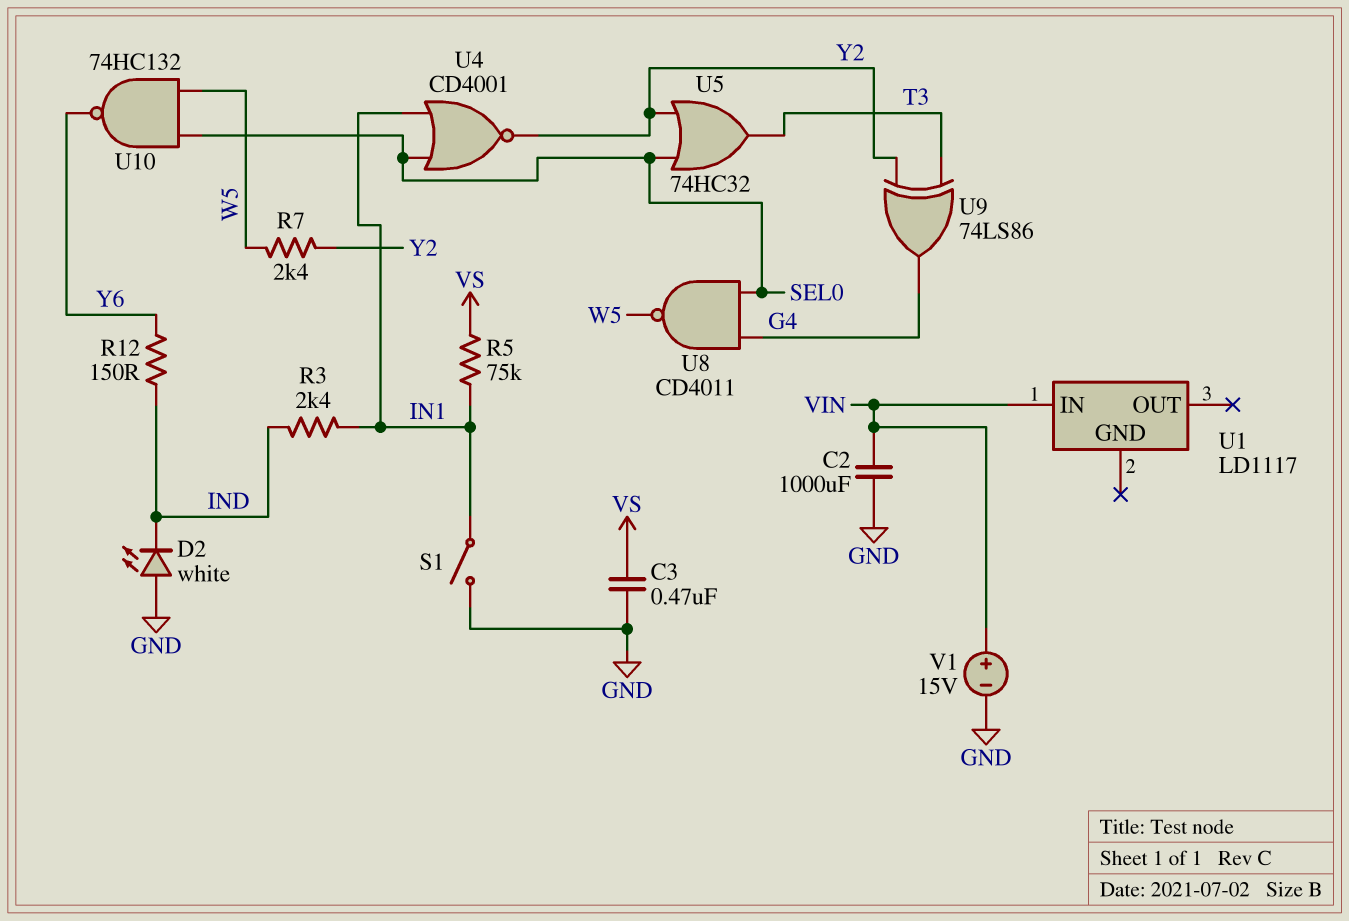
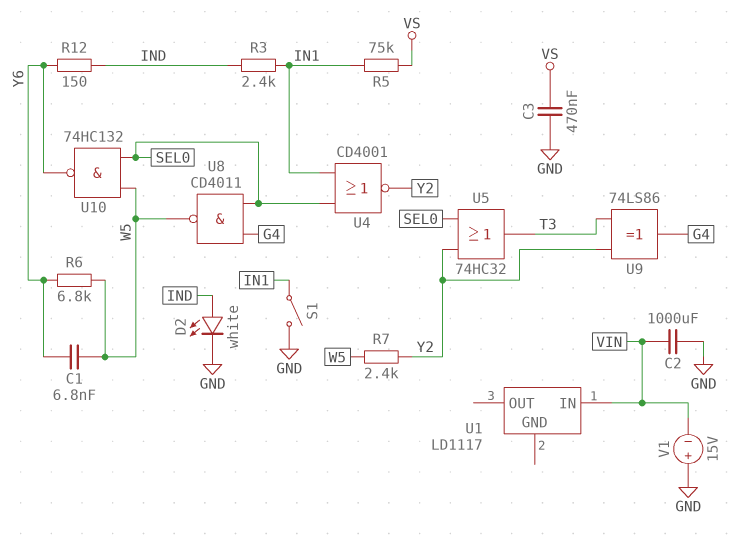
C1: none -> 6.8nF (W5, Y6)
D2: LED white (A GND, K IND) -> LED white (A IND, K GND)
R6: none -> 6.8k (W5, Y6)
V1: 15V (plus VIN, minus GND) -> 15V (plus GND, minus VIN)

